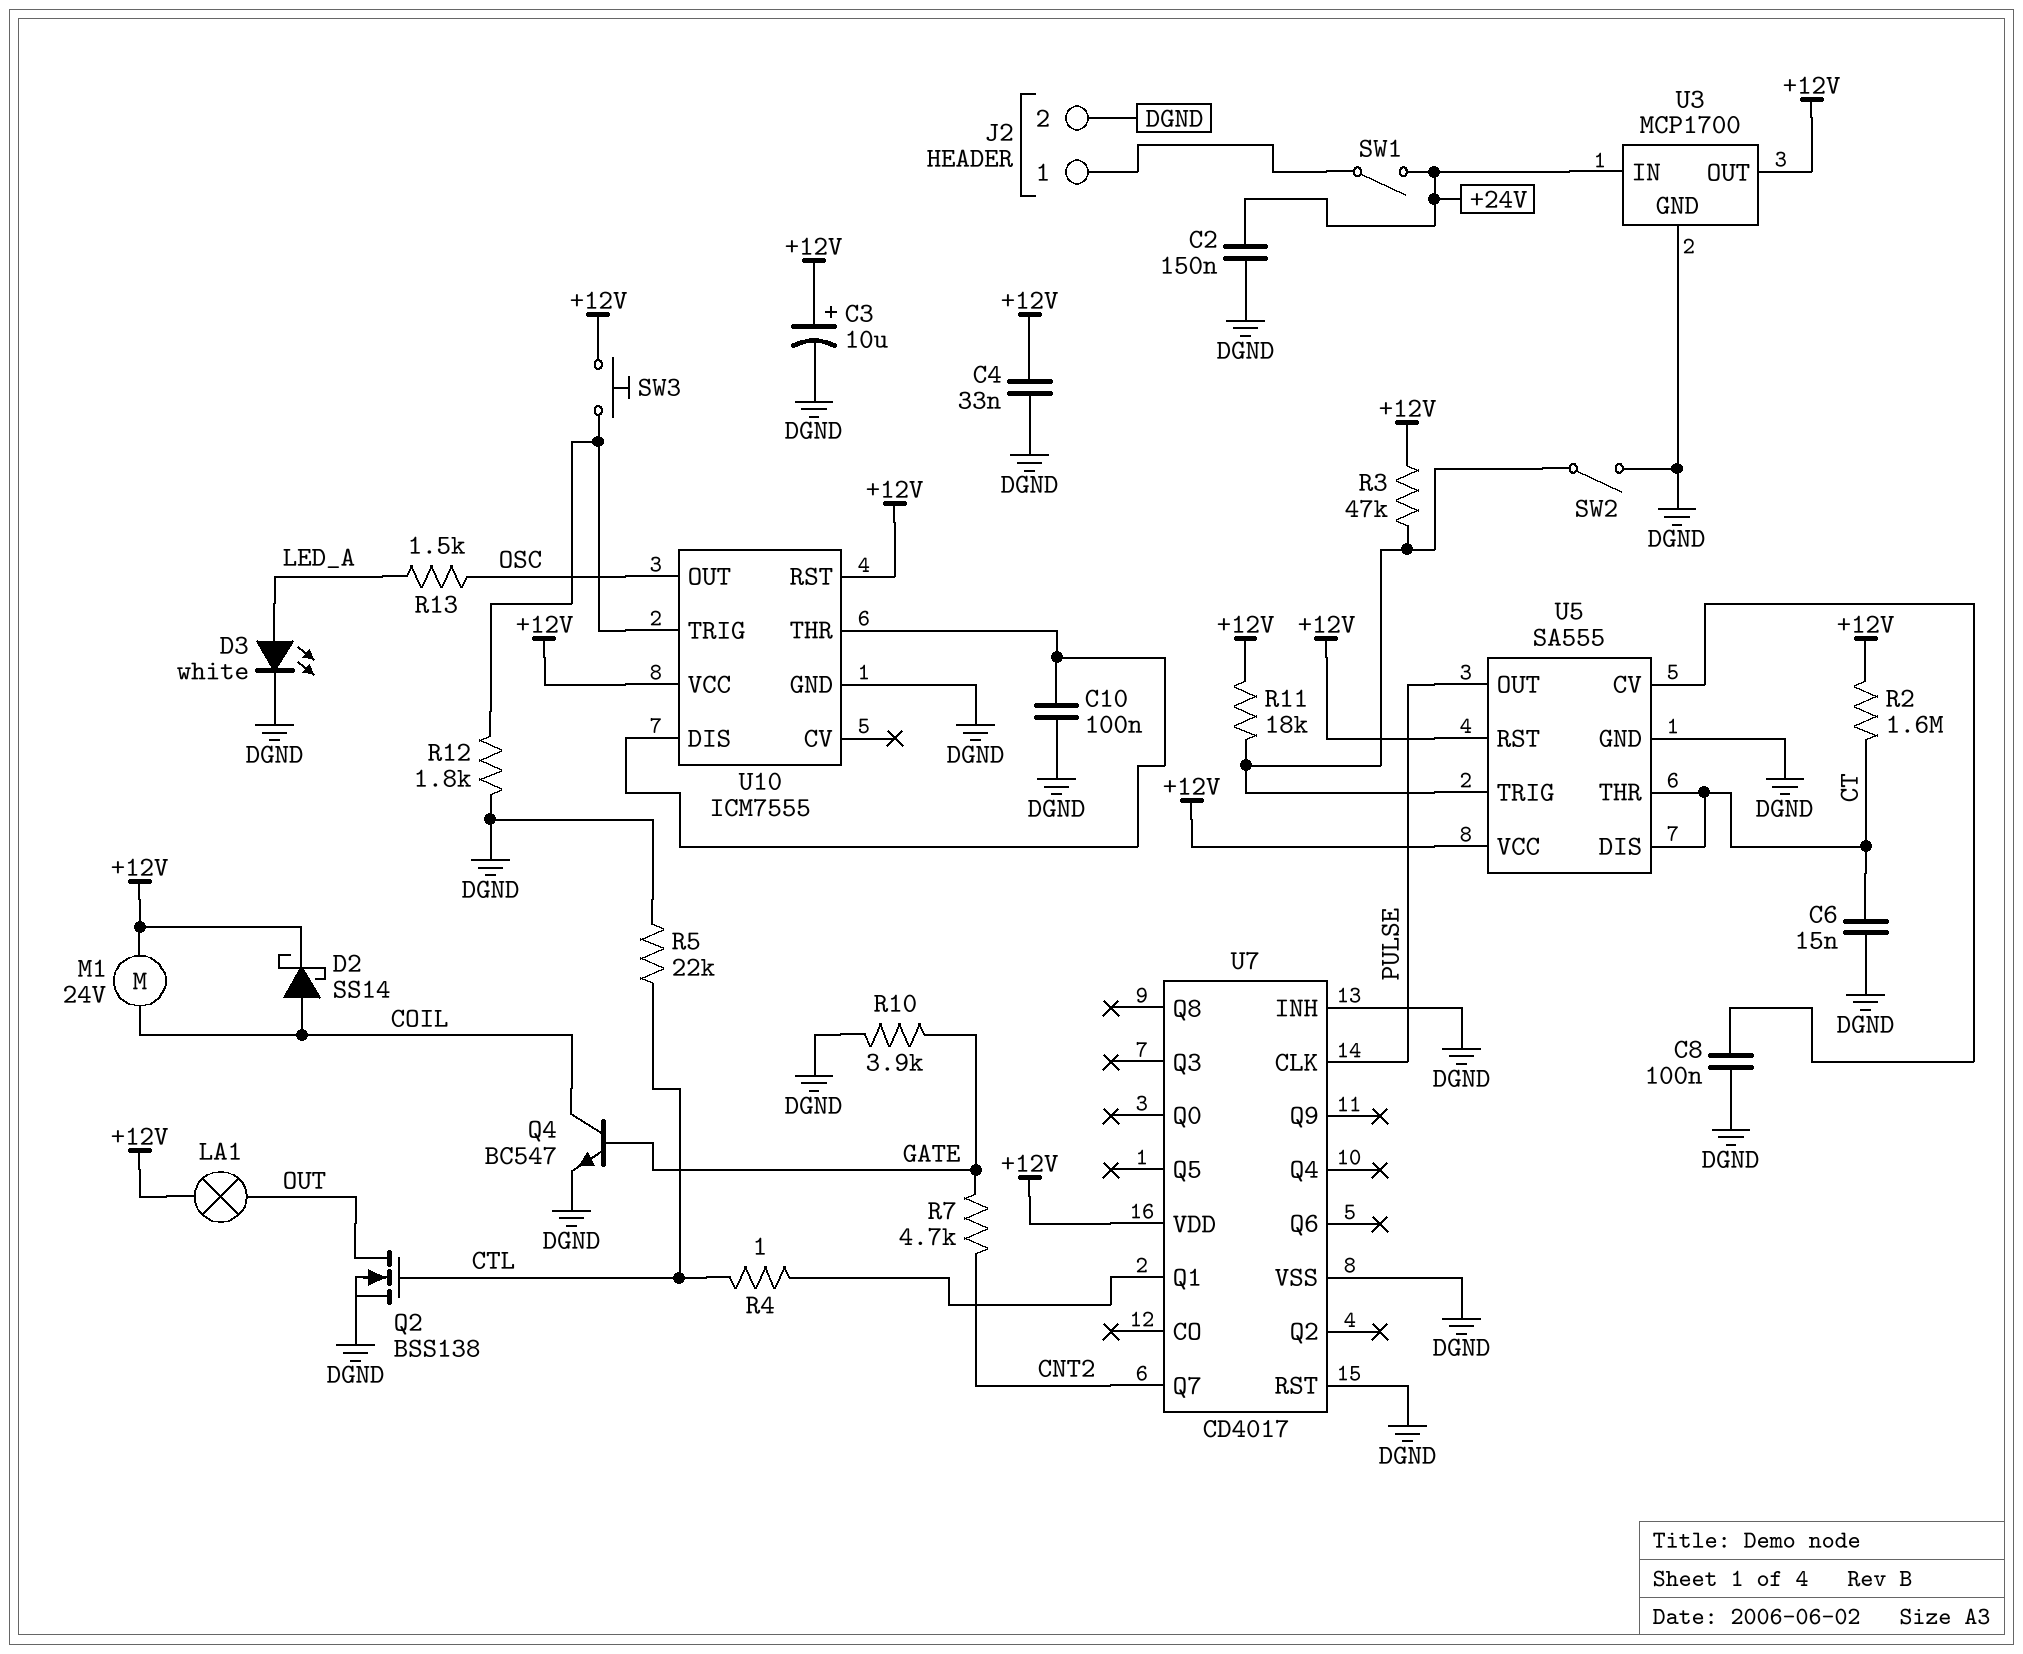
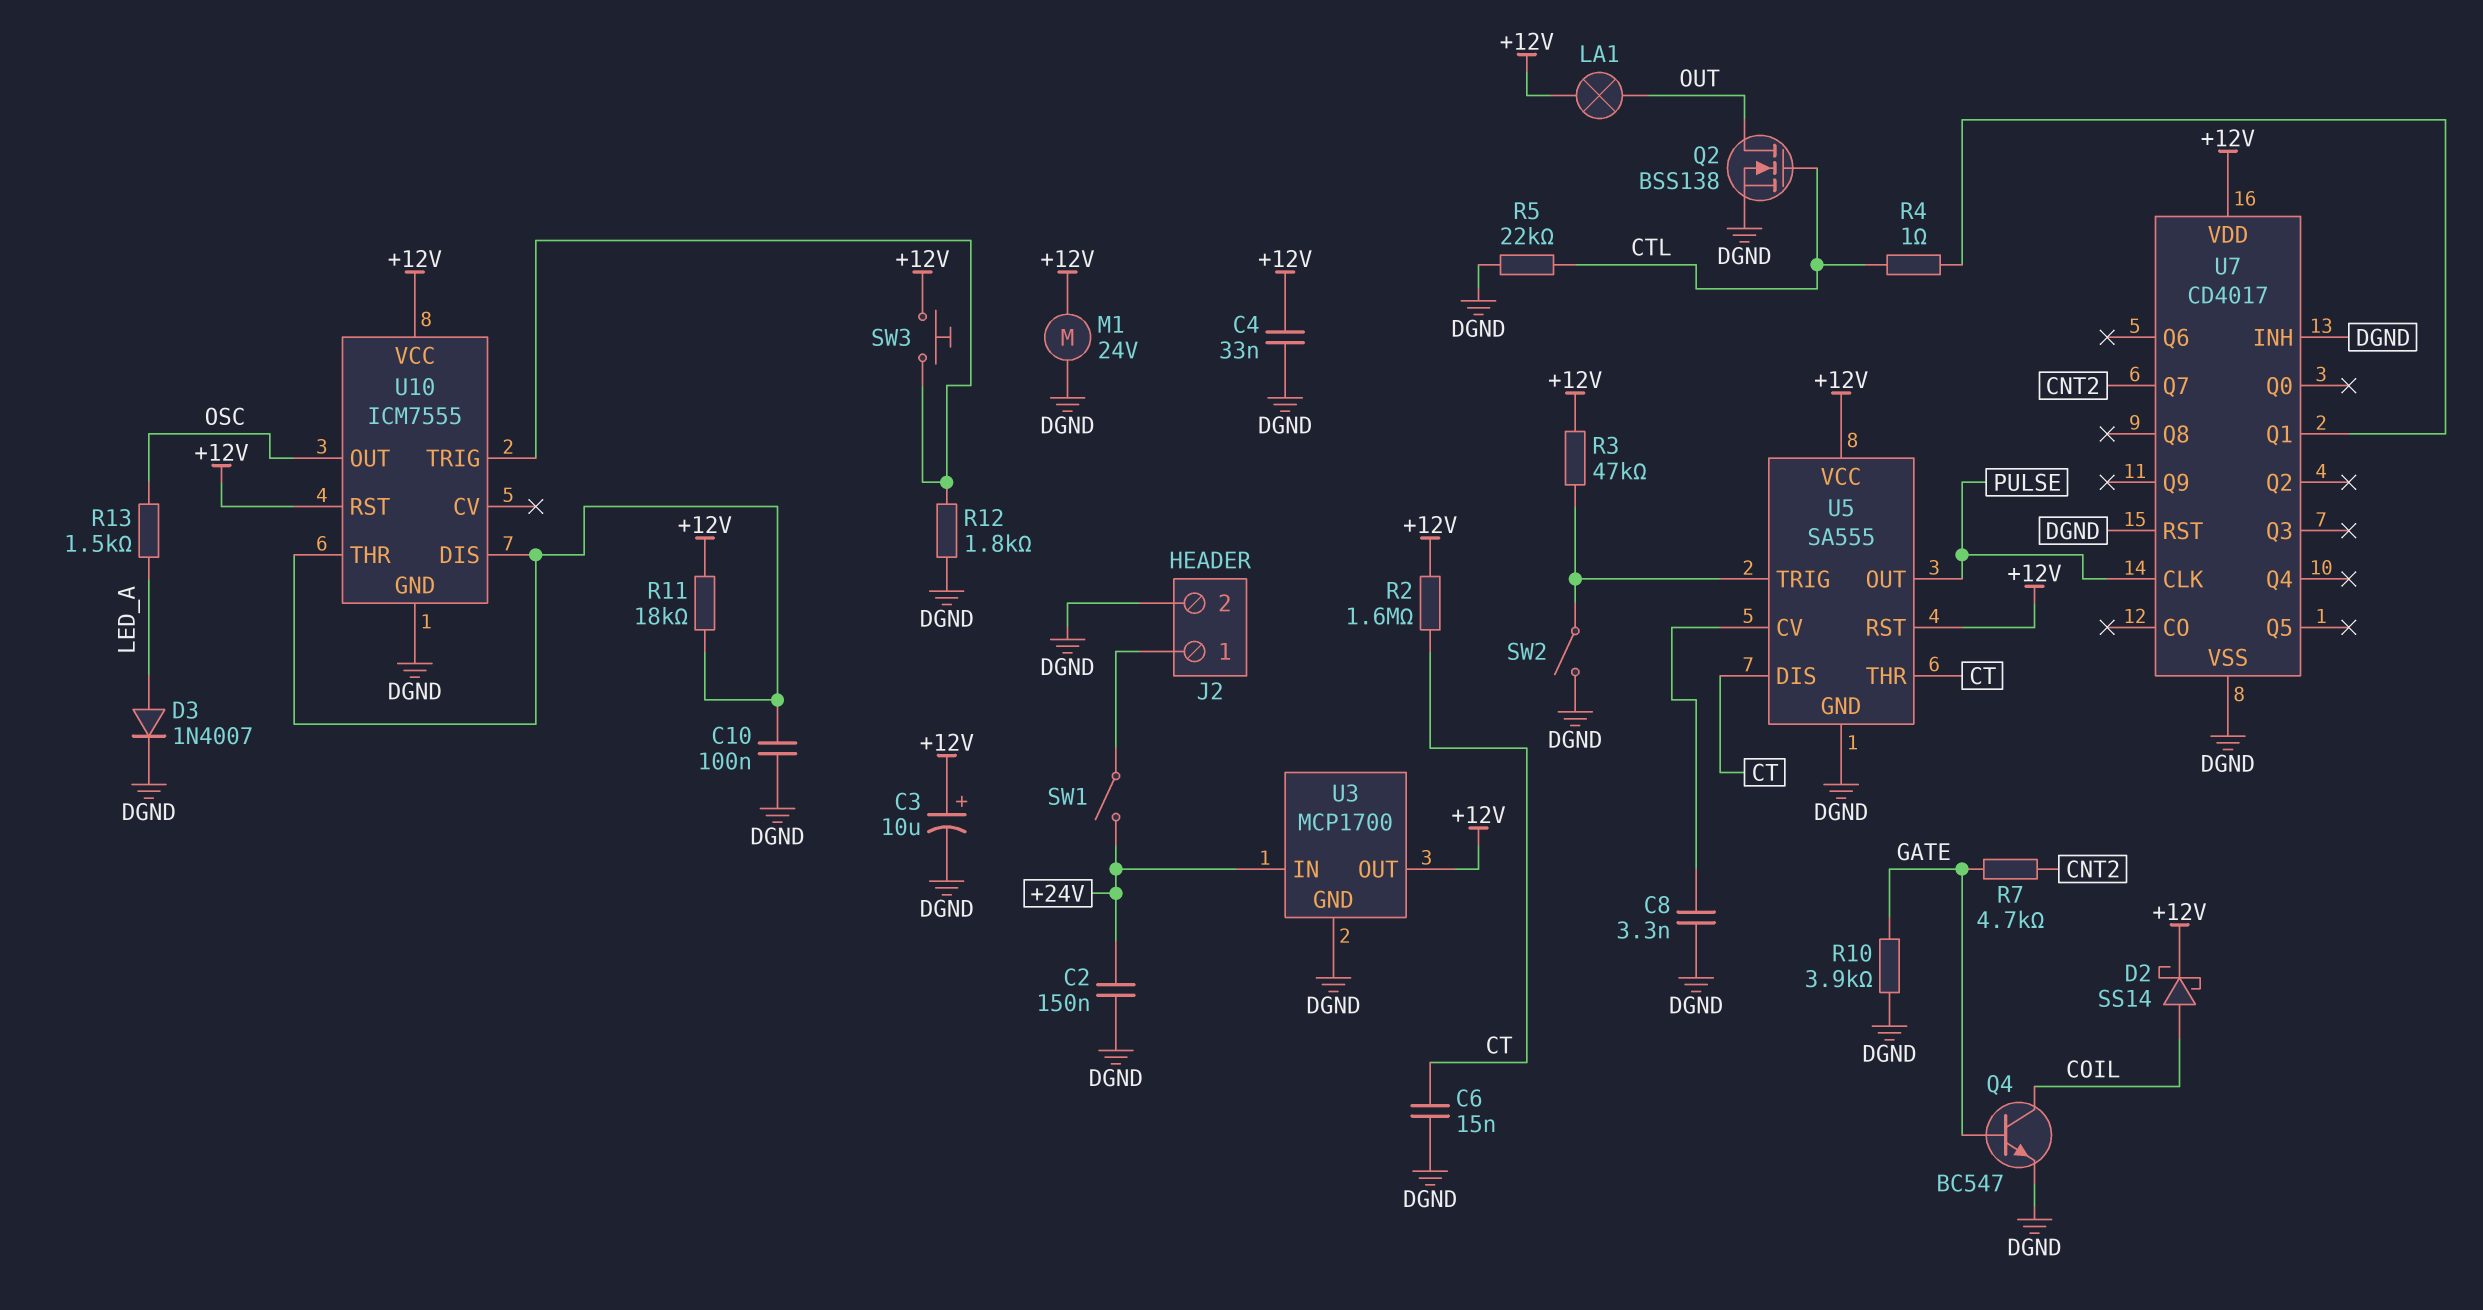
C8: 100nF (DGND, U5/CV) -> 3.3nF (DGND, U5/CV)
D3: LED white (A LED_A, K DGND) -> diode 1N4007 (A LED_A, K DGND)
M1: motor 24V (+12V, COIL) -> motor 24V (+12V, DGND)
R11: 18k (+12V, U5/TRIG) -> 18k (+12V, U10/DIS)

